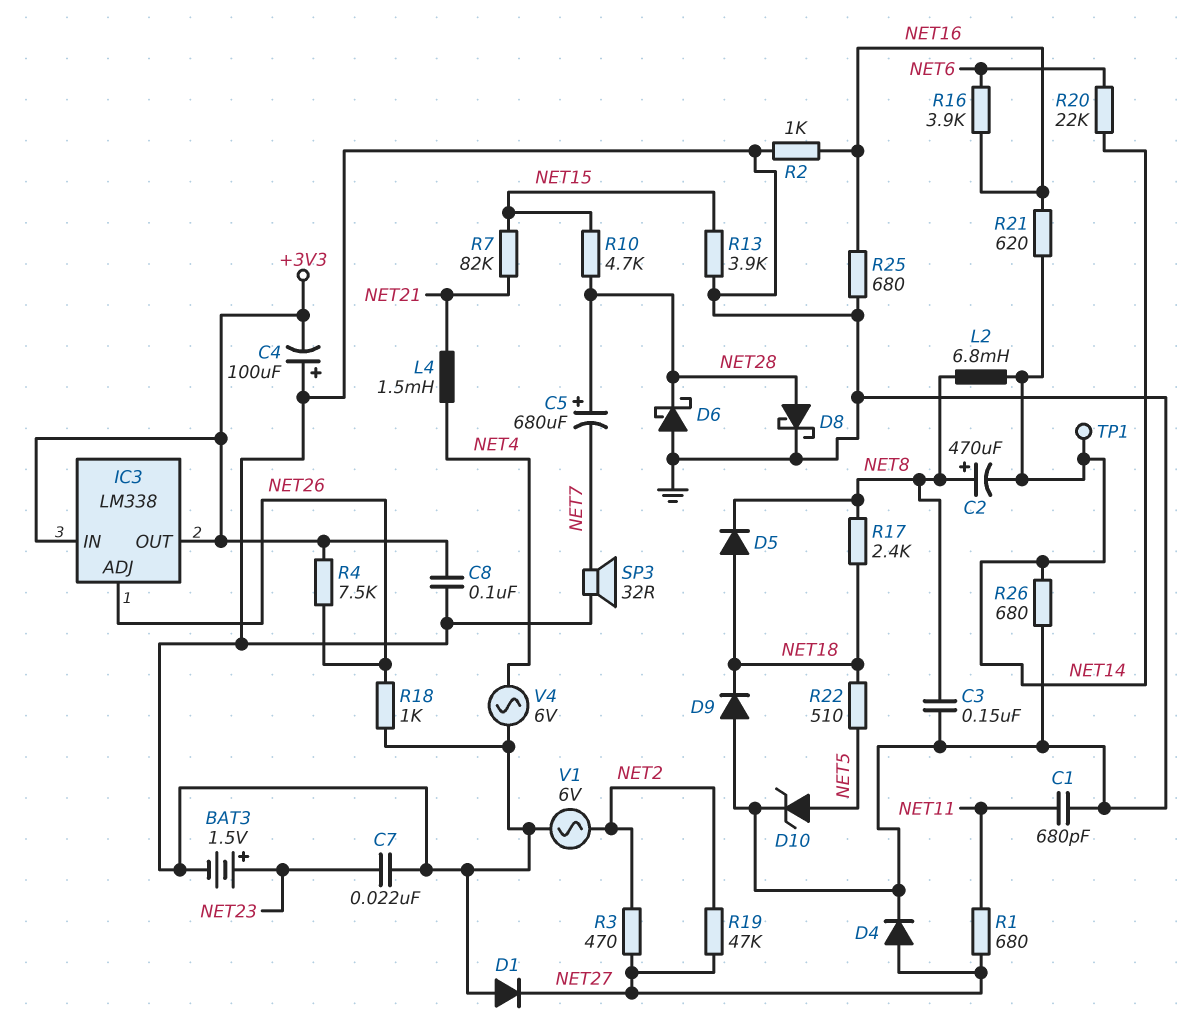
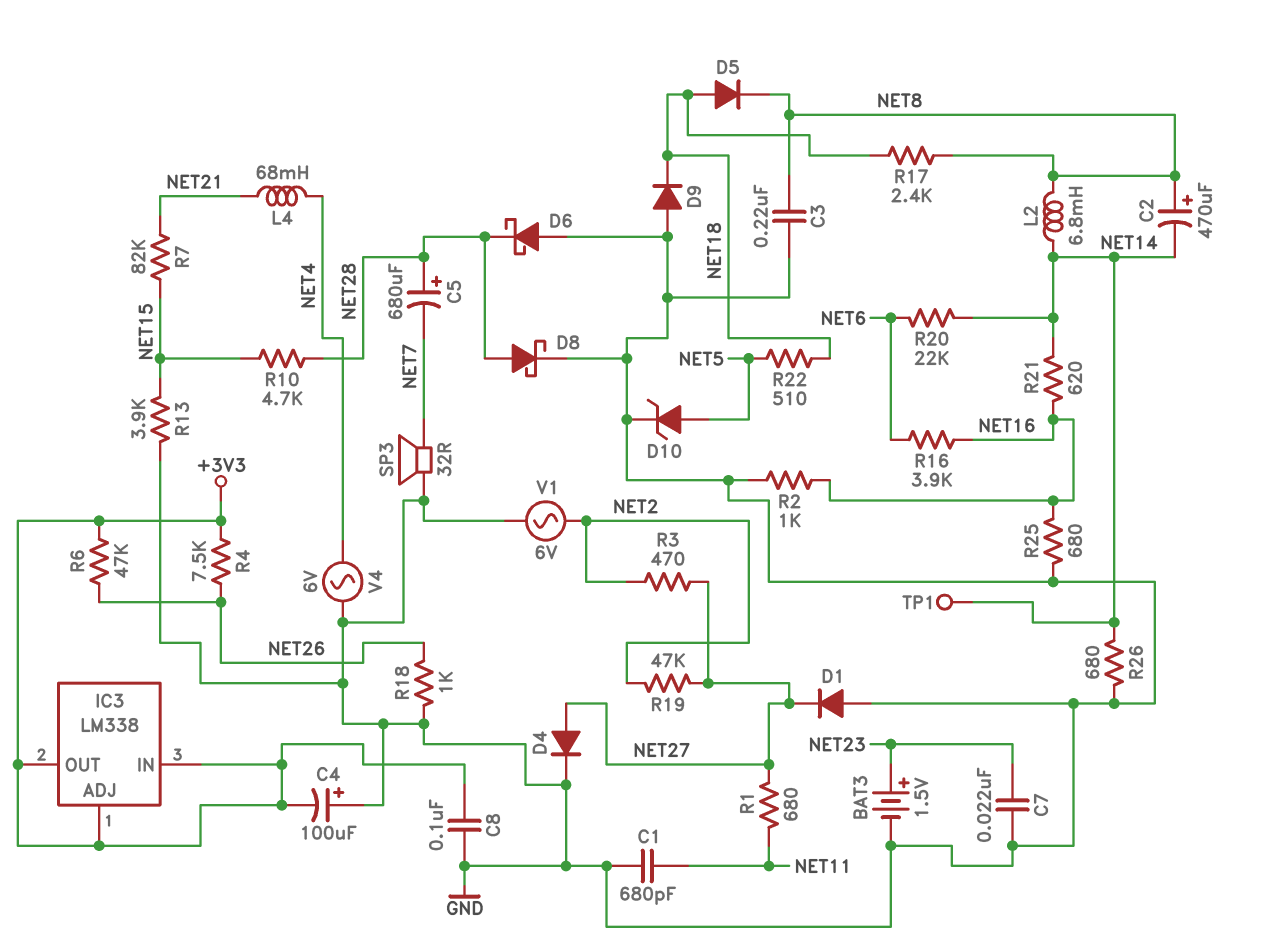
C3: 150nF (GND, NET8) -> 220nF (GND, NET8)
IC3 pin ADJ: NET26 -> +3V3
L4: 1.5mH (NET4, NET21) -> 68mH (NET4, NET21)
R6: none -> 47k (+3V3, NET26)

